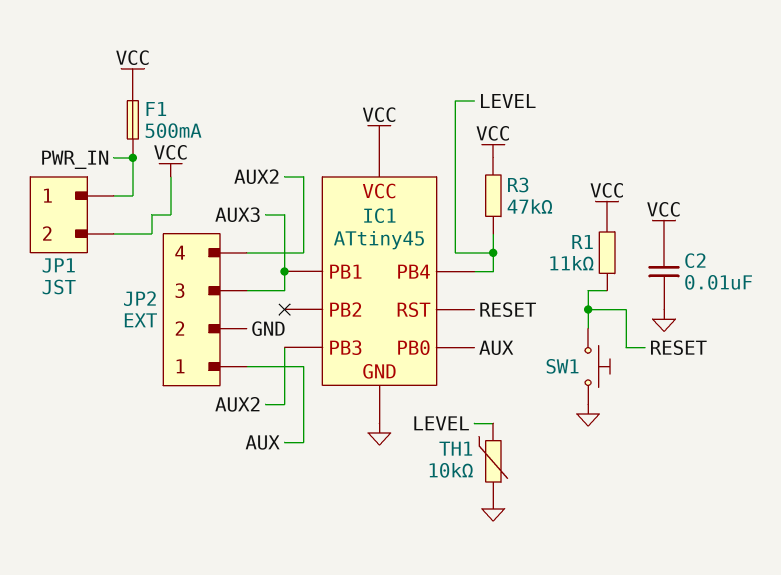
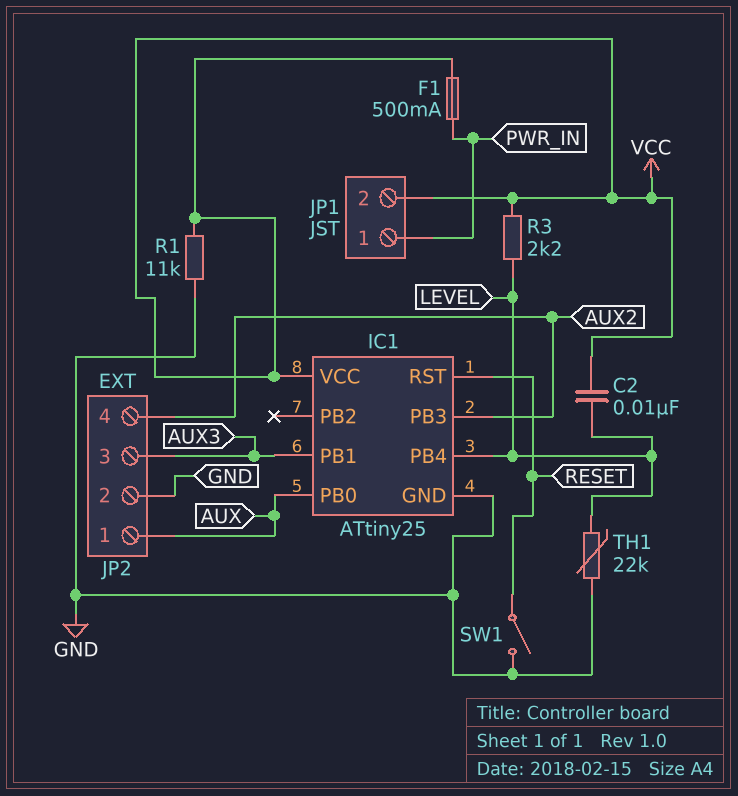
C2: 10nF (GND, VCC) -> 10nF (LEVEL, VCC)
IC1: ATtiny45 -> ATtiny25
R1: 11k (RESET, VCC) -> 11k (GND, VCC)
R3: 47k (LEVEL, VCC) -> 2.2k (LEVEL, VCC)
SW1: button (GND, RESET) -> switch (GND, RESET)
TH1: 10k (GND, LEVEL) -> 22k (GND, LEVEL)

